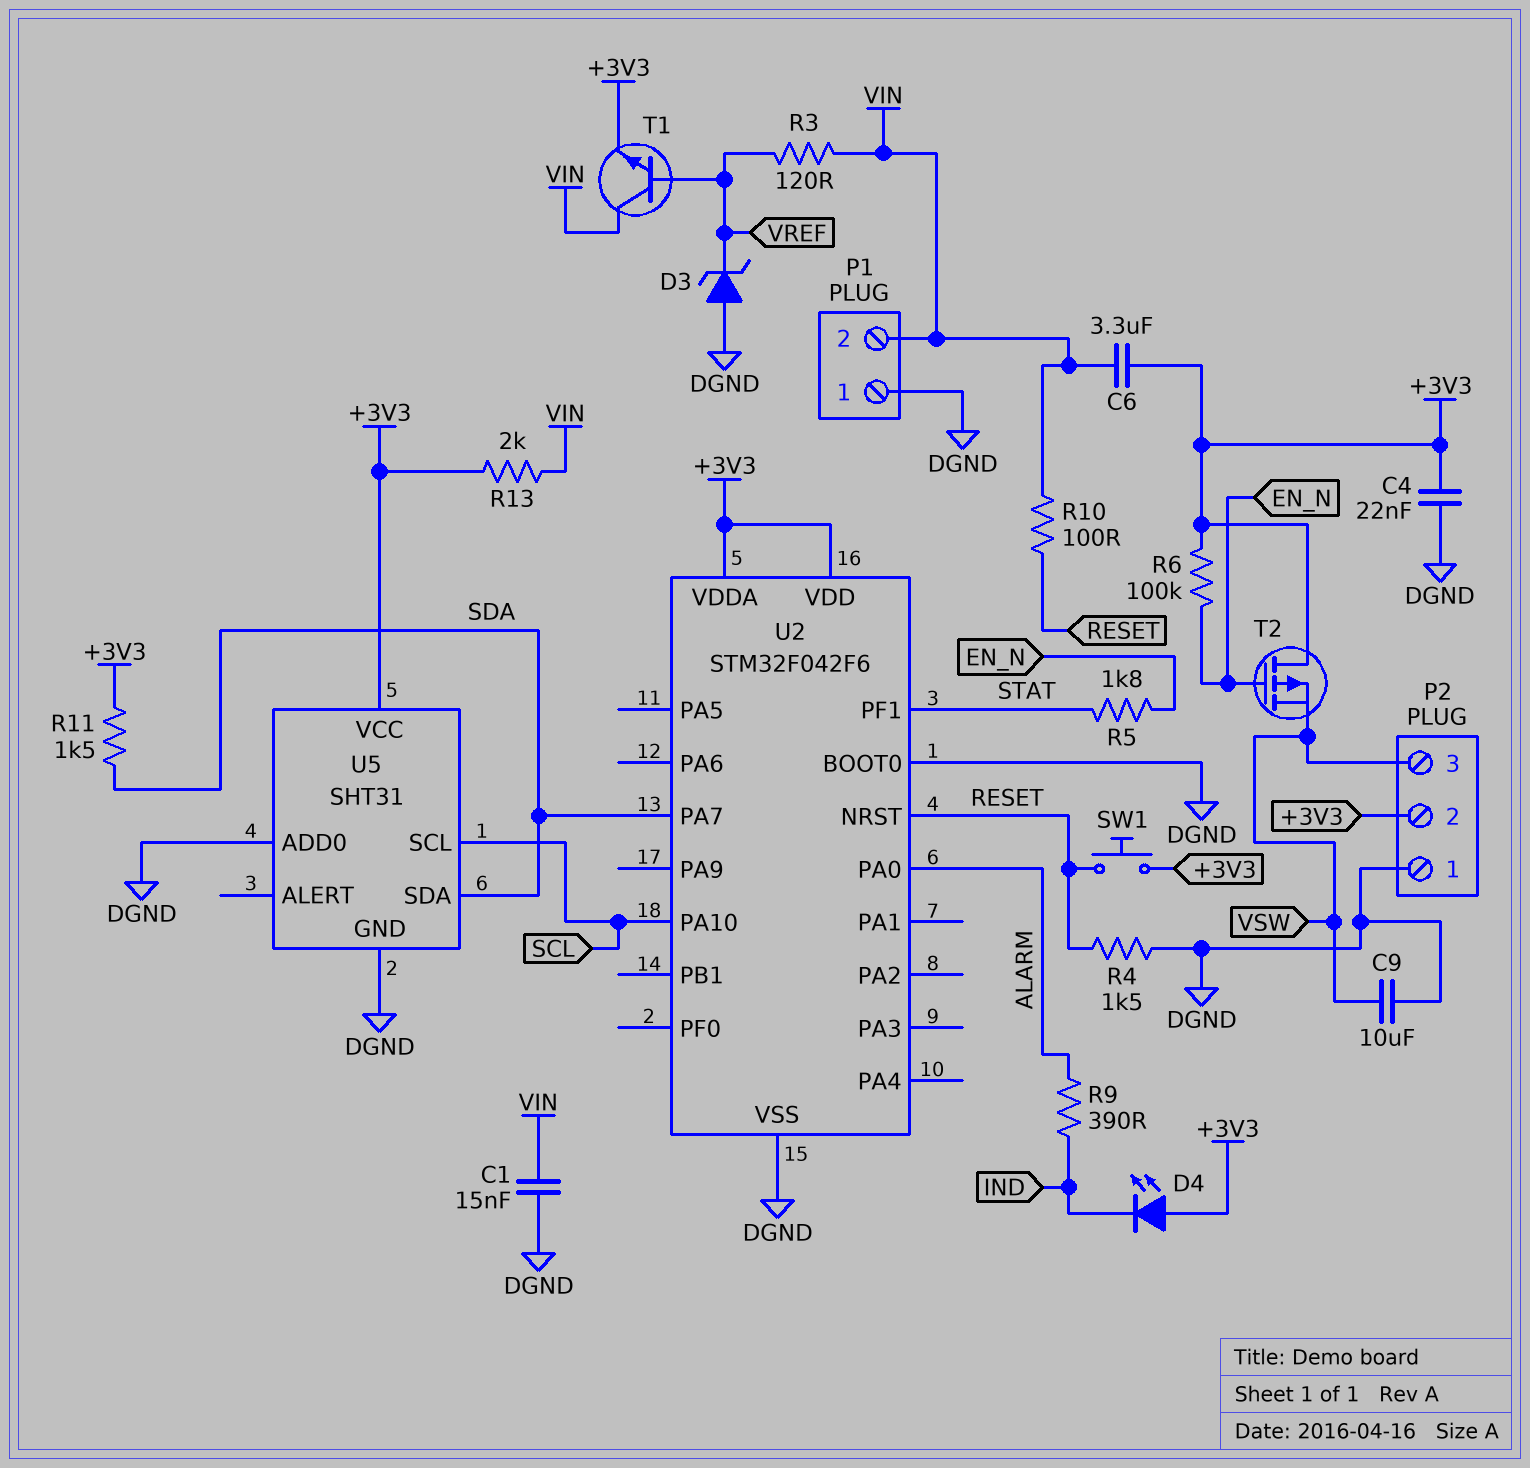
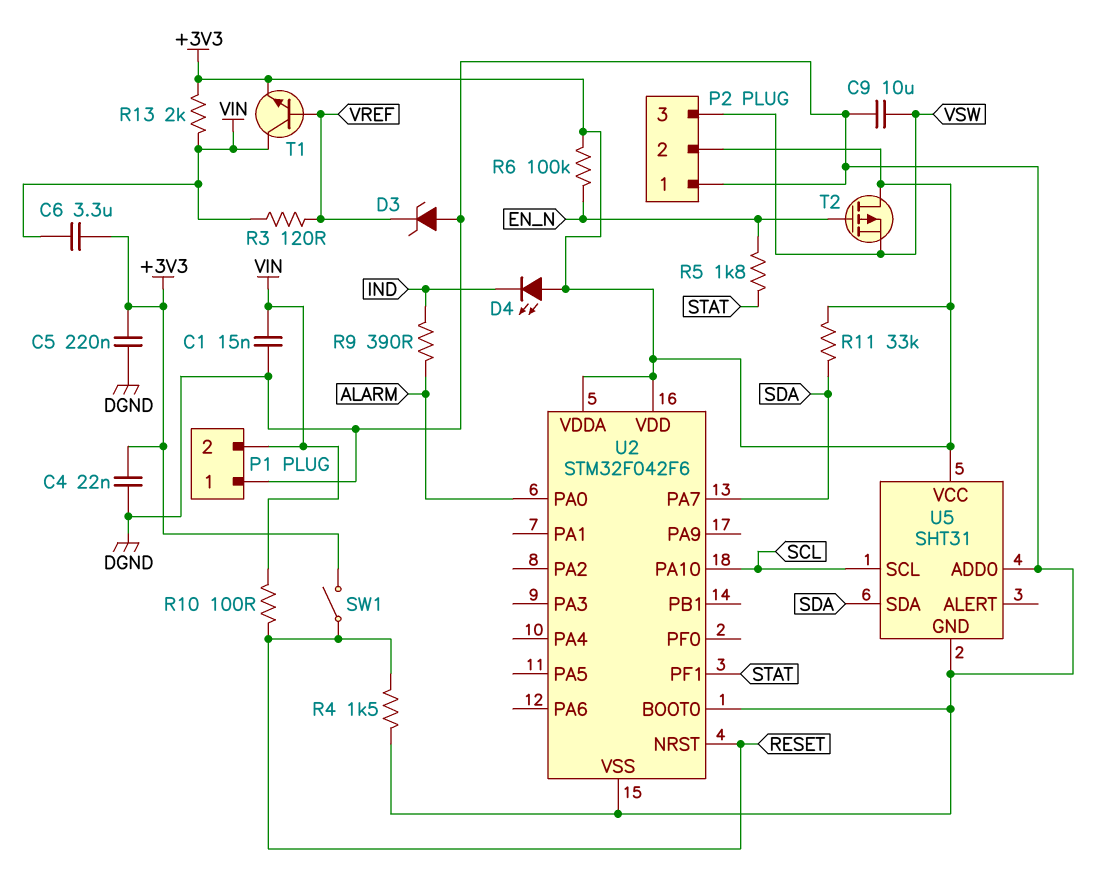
C5: none -> 220nF (+3V3, DGND)
R11: 1.5k (+3V3, SDA) -> 33k (+3V3, SDA)
SW1: button (+3V3, RESET) -> switch (+3V3, RESET)

